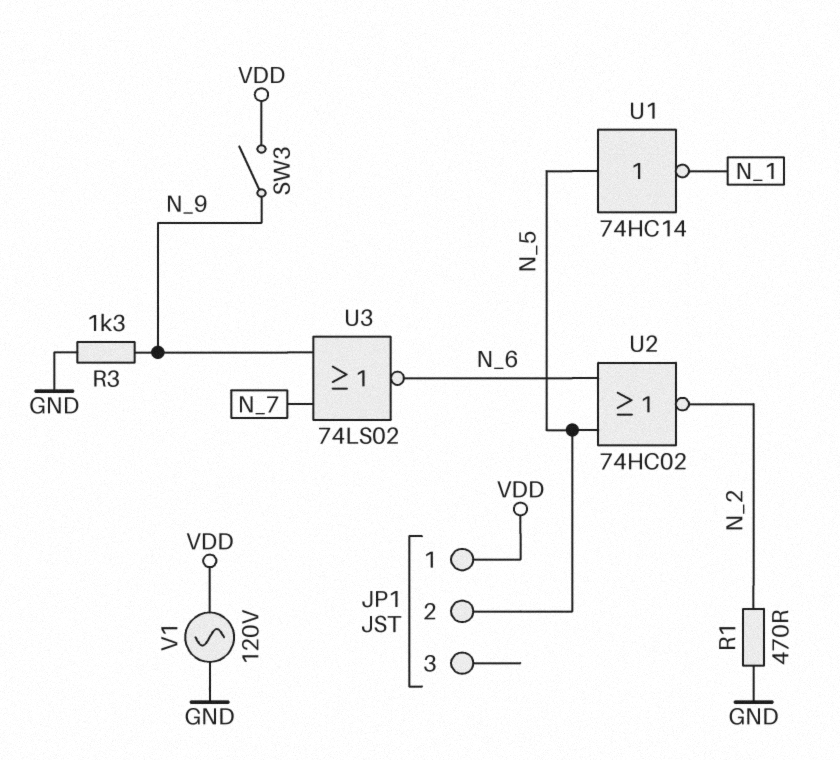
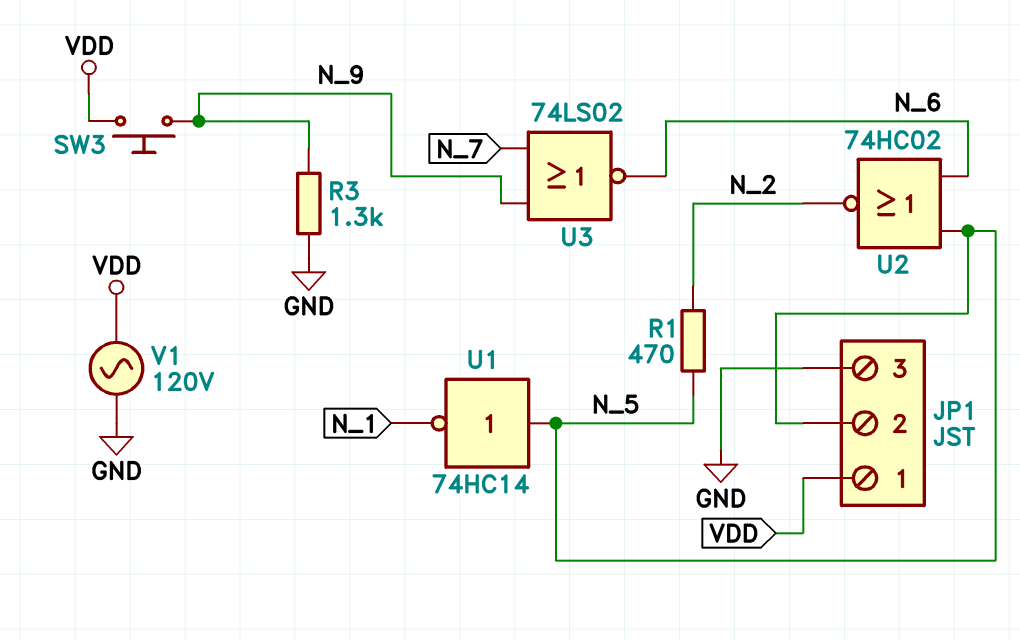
JP1 pin 3: none -> GND
R1: 470 (GND, N_2) -> 470 (N_2, N_5)
SW3: switch (N_9, VDD) -> button (N_9, VDD)

